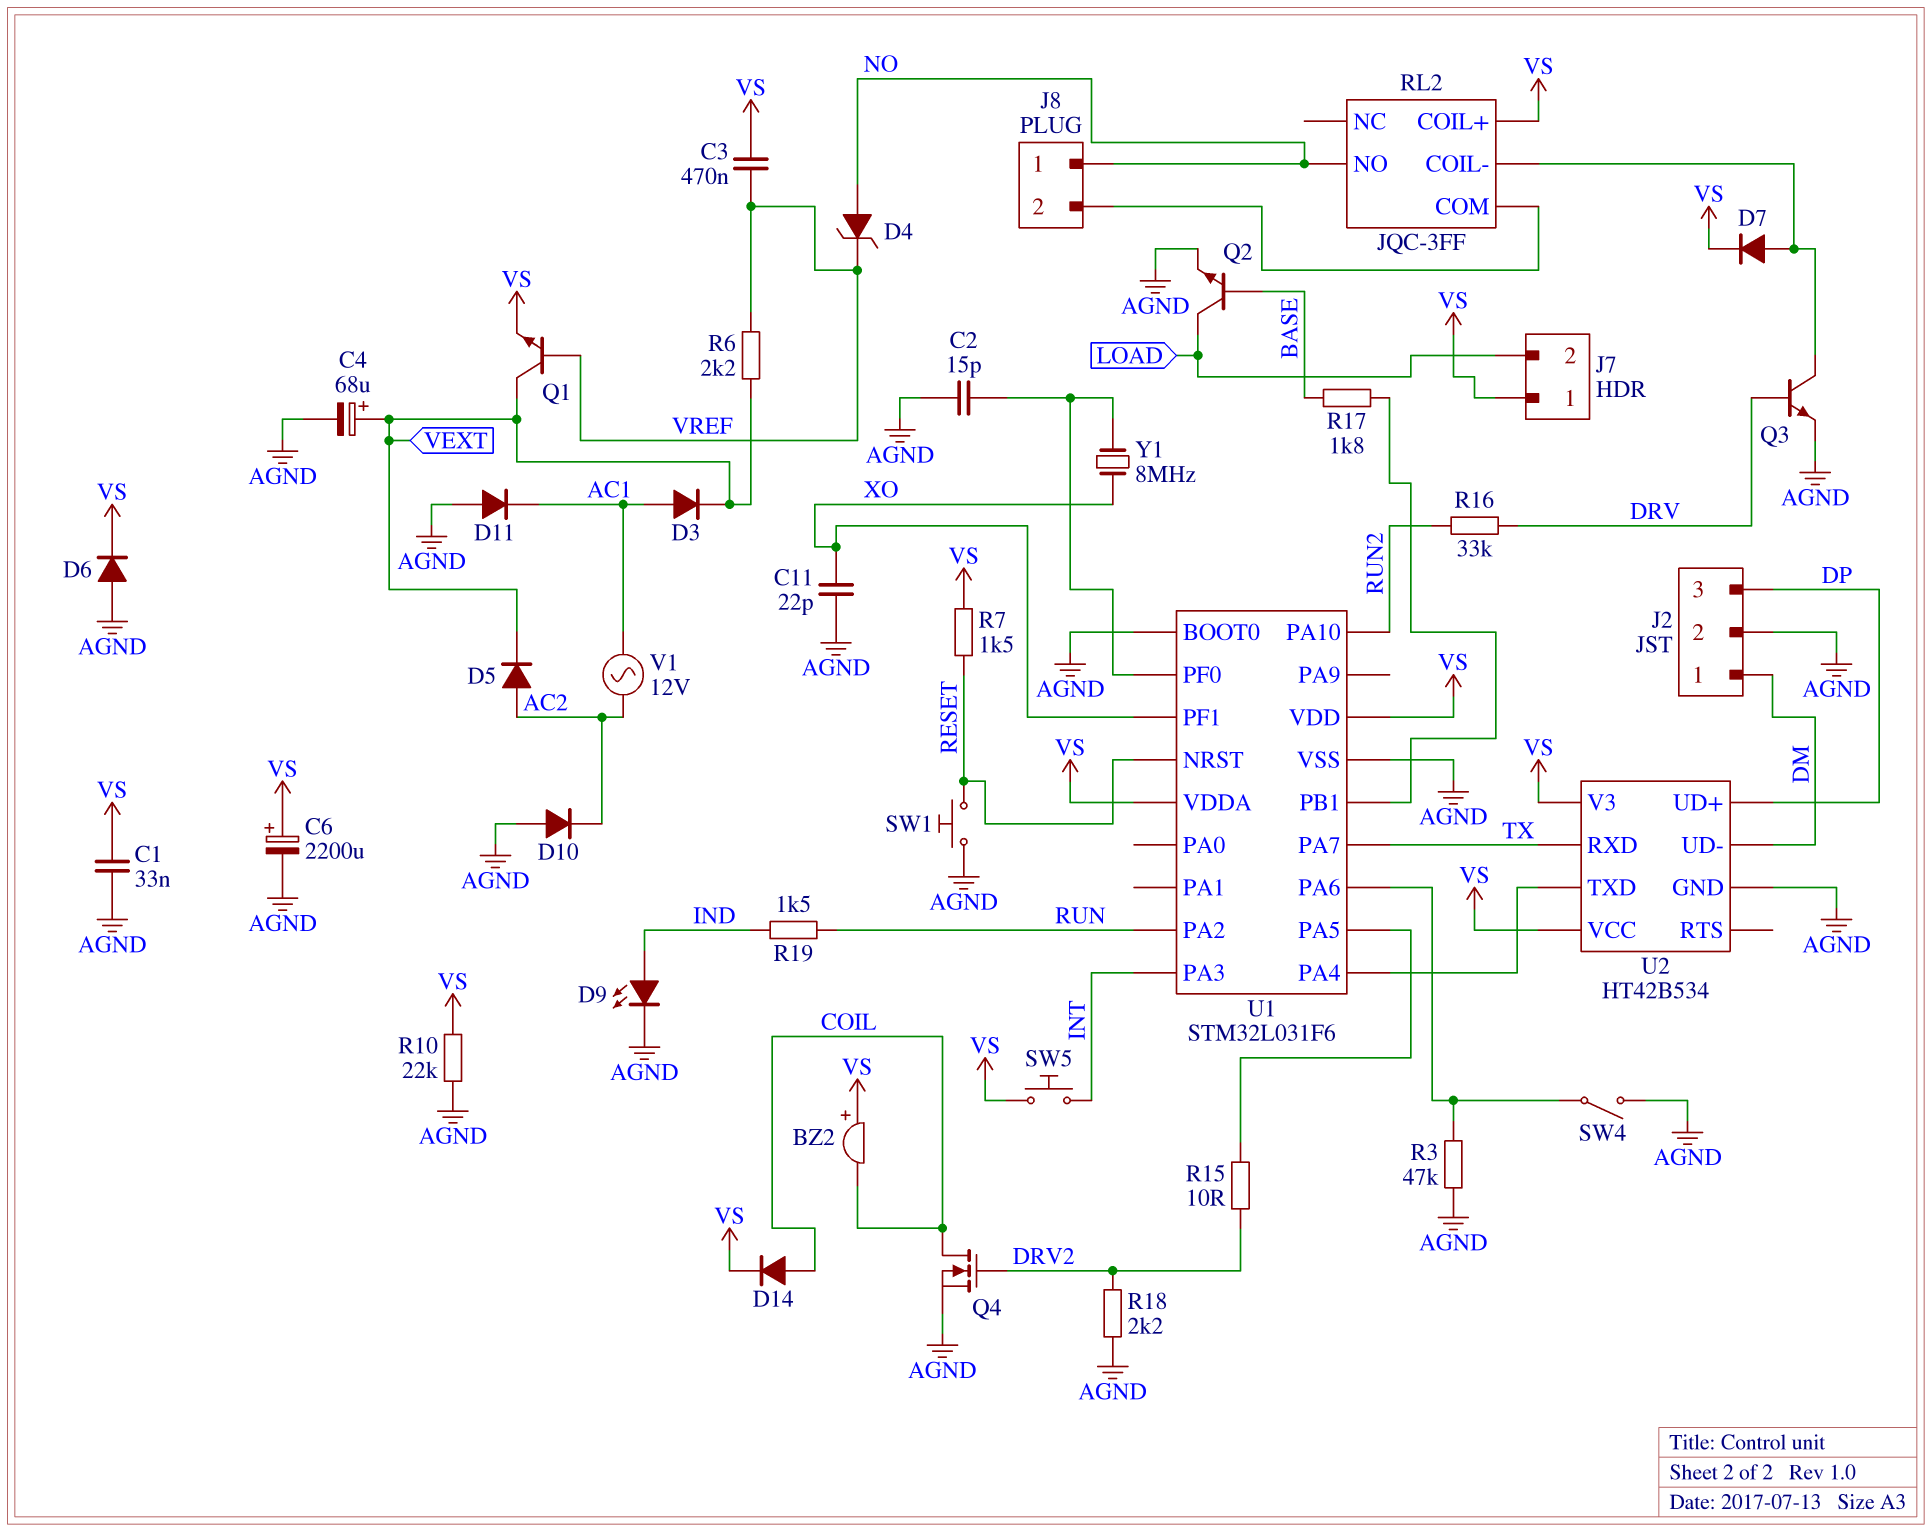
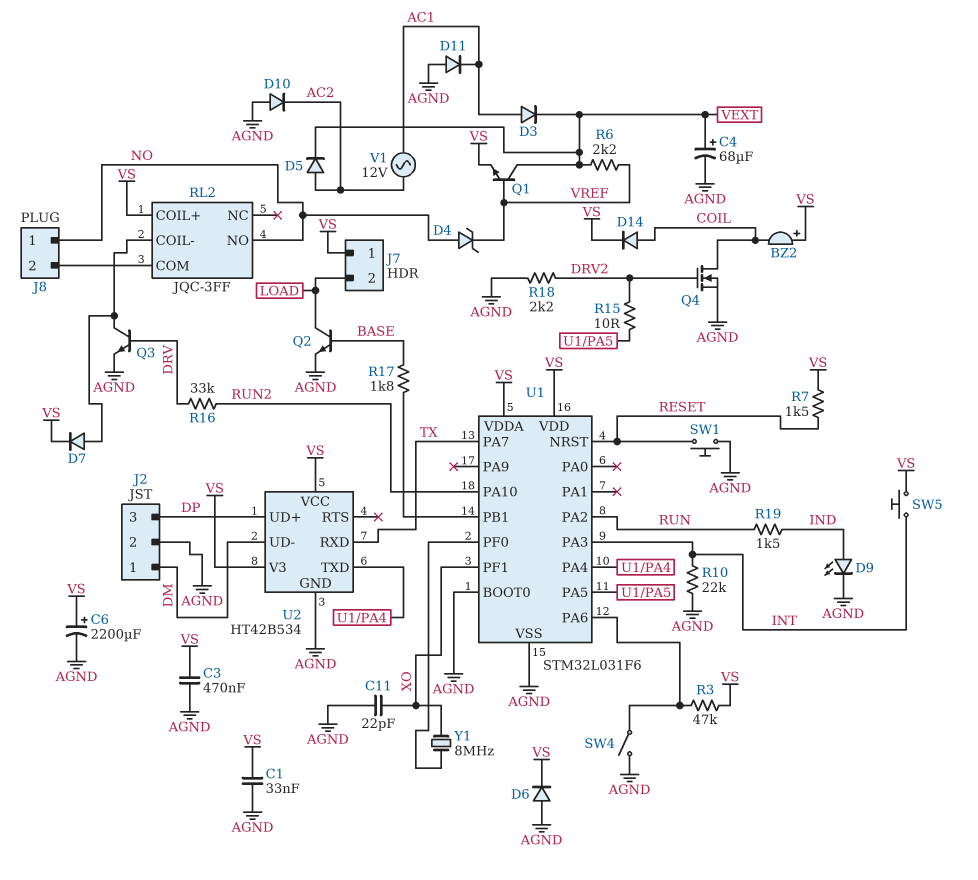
C2: 15pF (AGND, U1/PF0) -> none
C3: 470nF (VREF, VS) -> 470nF (AGND, VS)
R3: 47k (AGND, U1/PA6) -> 47k (U1/PA6, VS)
R10: 22k (AGND, VS) -> 22k (AGND, INT)

